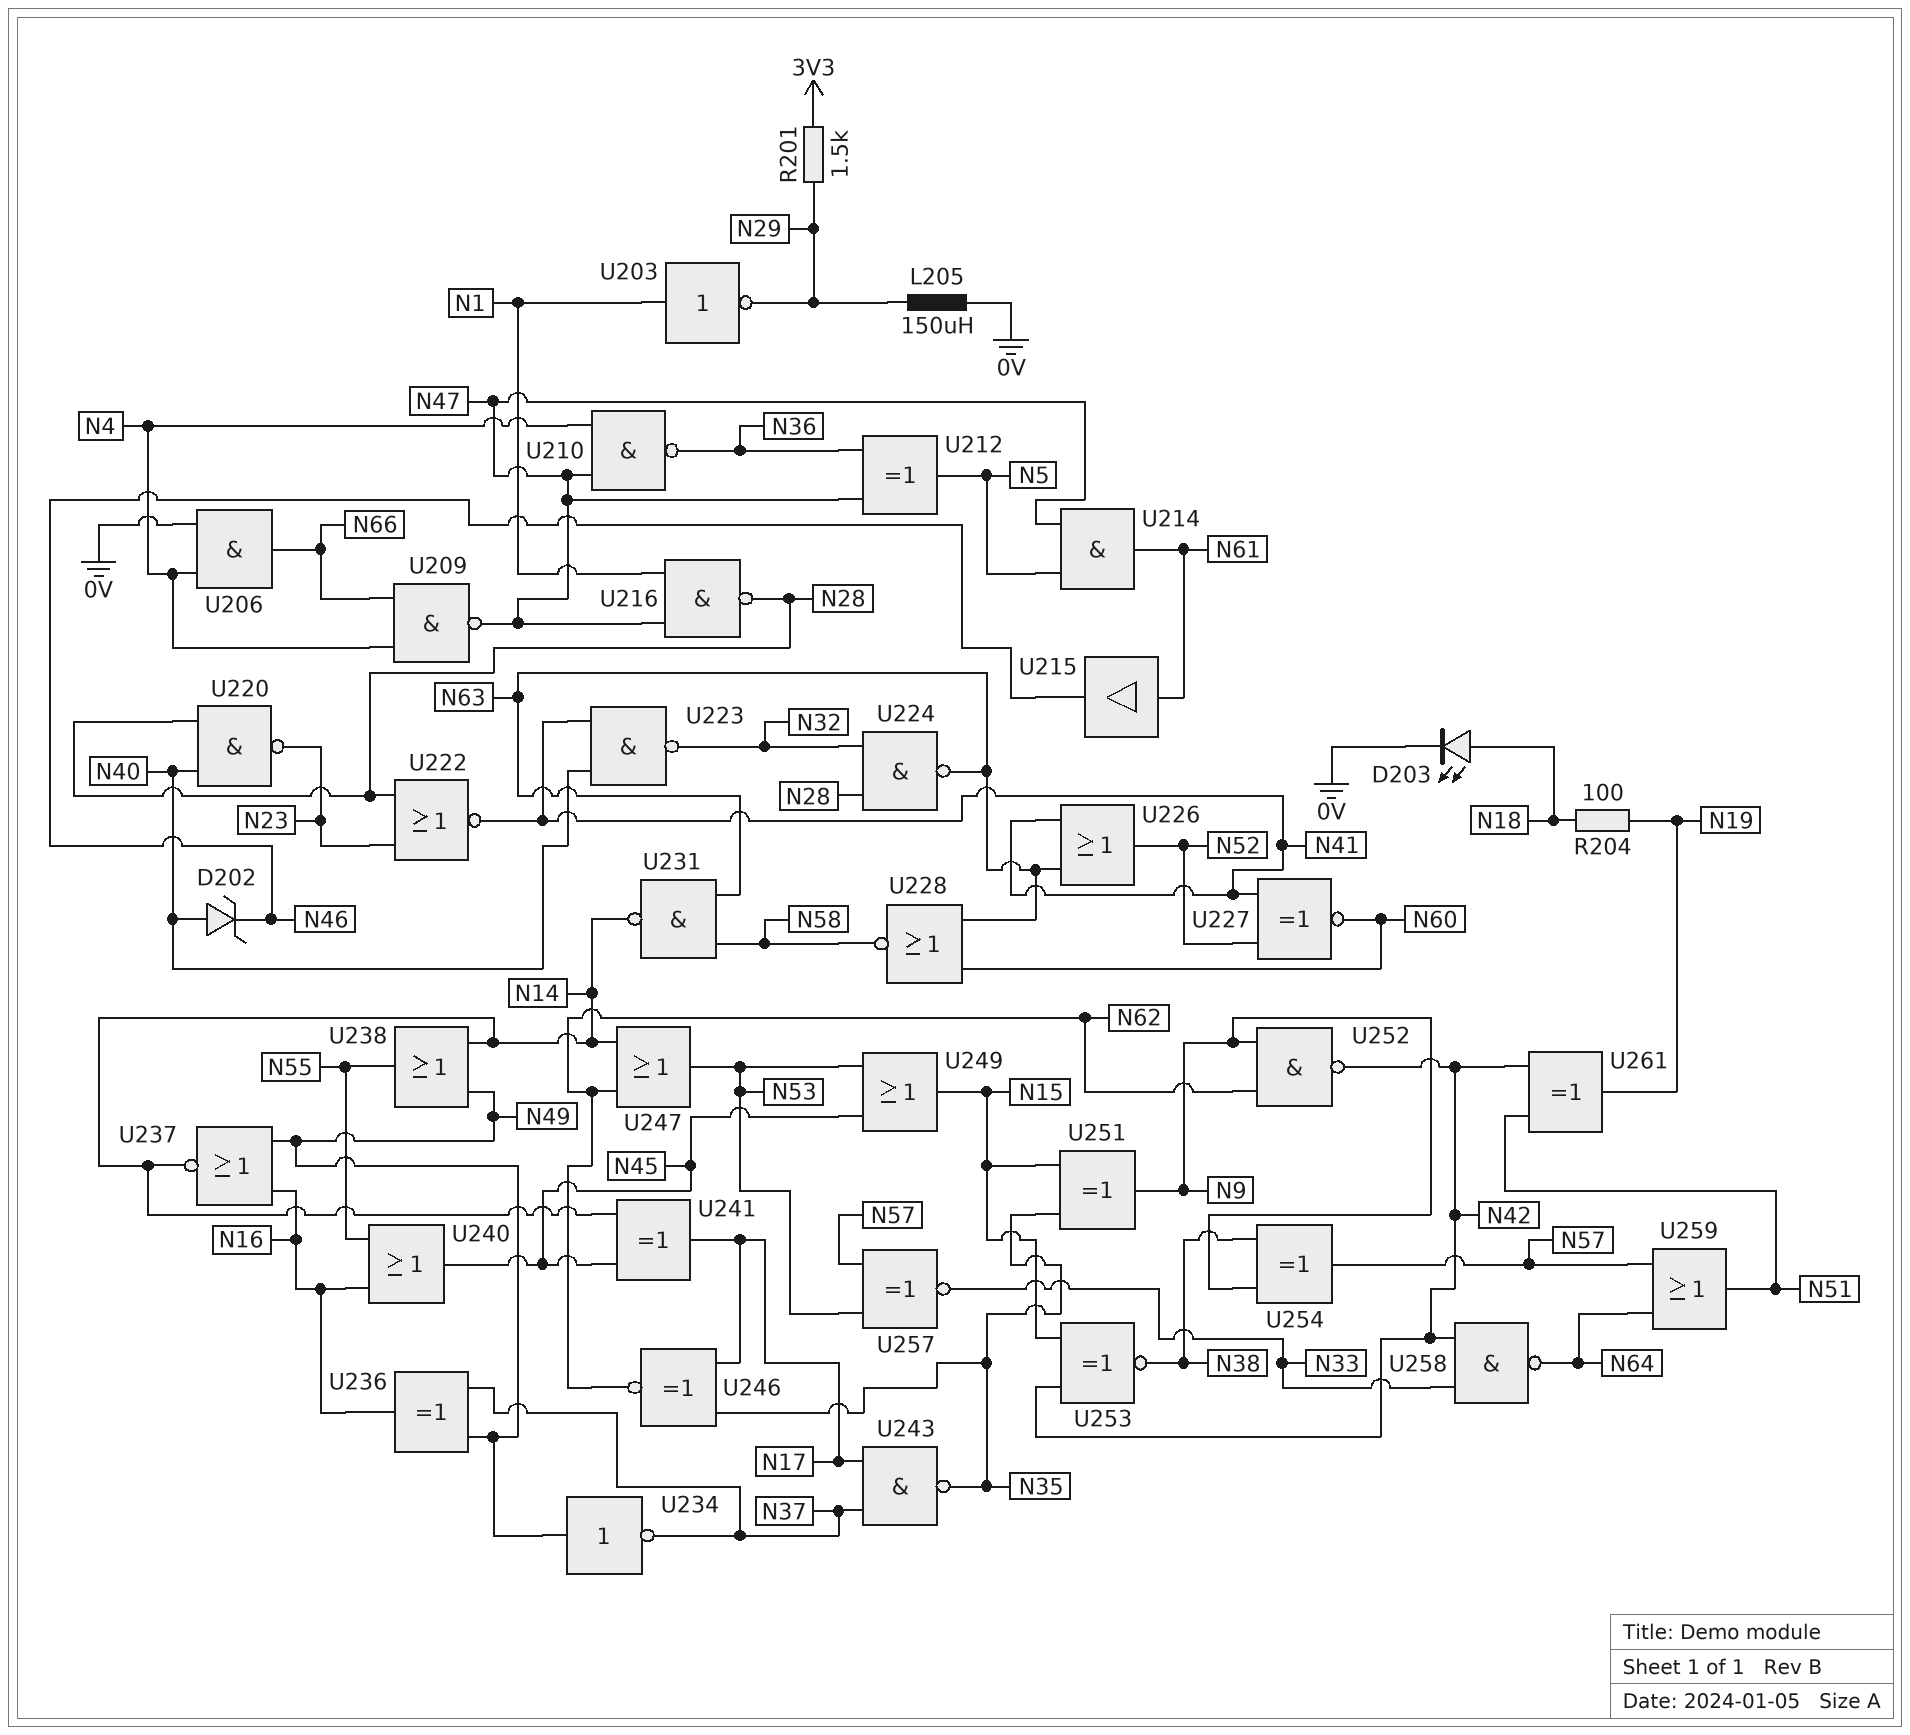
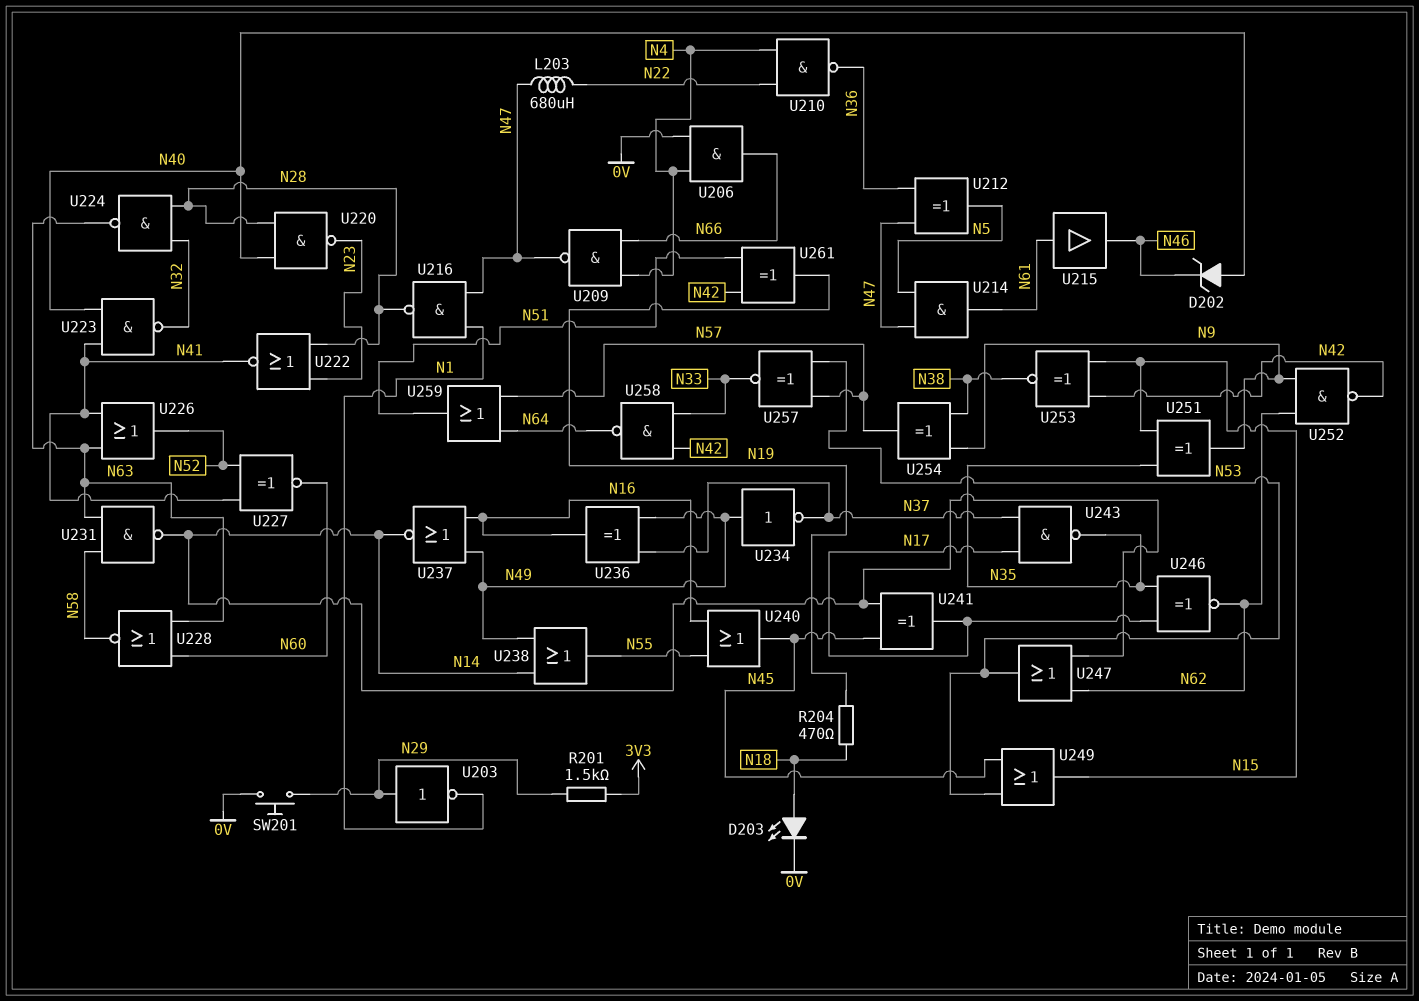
L203: none -> 680uH (N22, N47)
L205: 150uH (0V, N29) -> none
R204: 100 (N18, N19) -> 470 (N18, N19)
SW201: none -> button (0V, N29)
U203: NOT (in N1, out N29) -> NOT (in N29, out N1)
U210: NAND (in N4, in N47, out N36) -> NAND (in N4, in N22, out N36)

